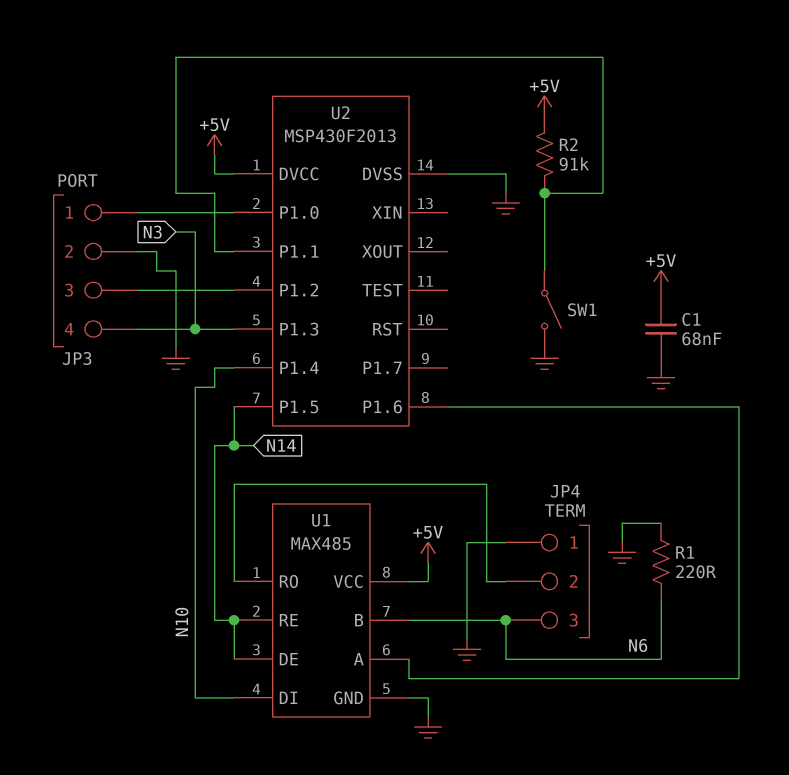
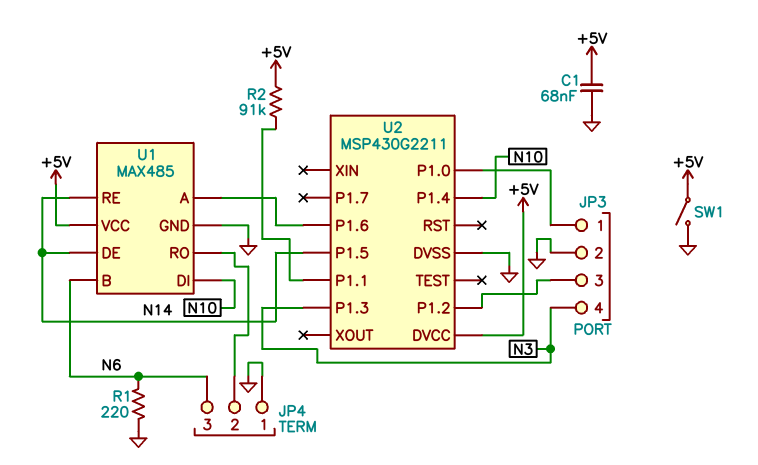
SW1: switch (GND, U2/P1.1) -> switch (+5V, GND)
U2: MSP430F2013 -> MSP430G2211

